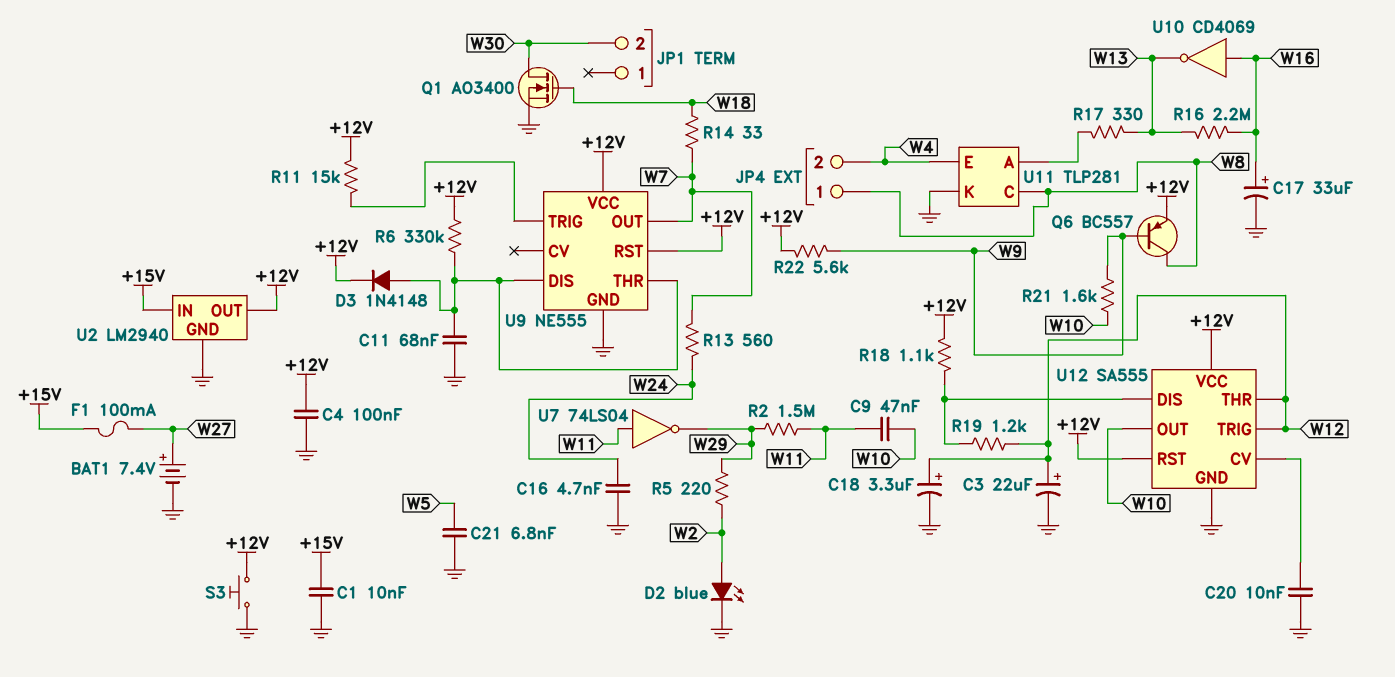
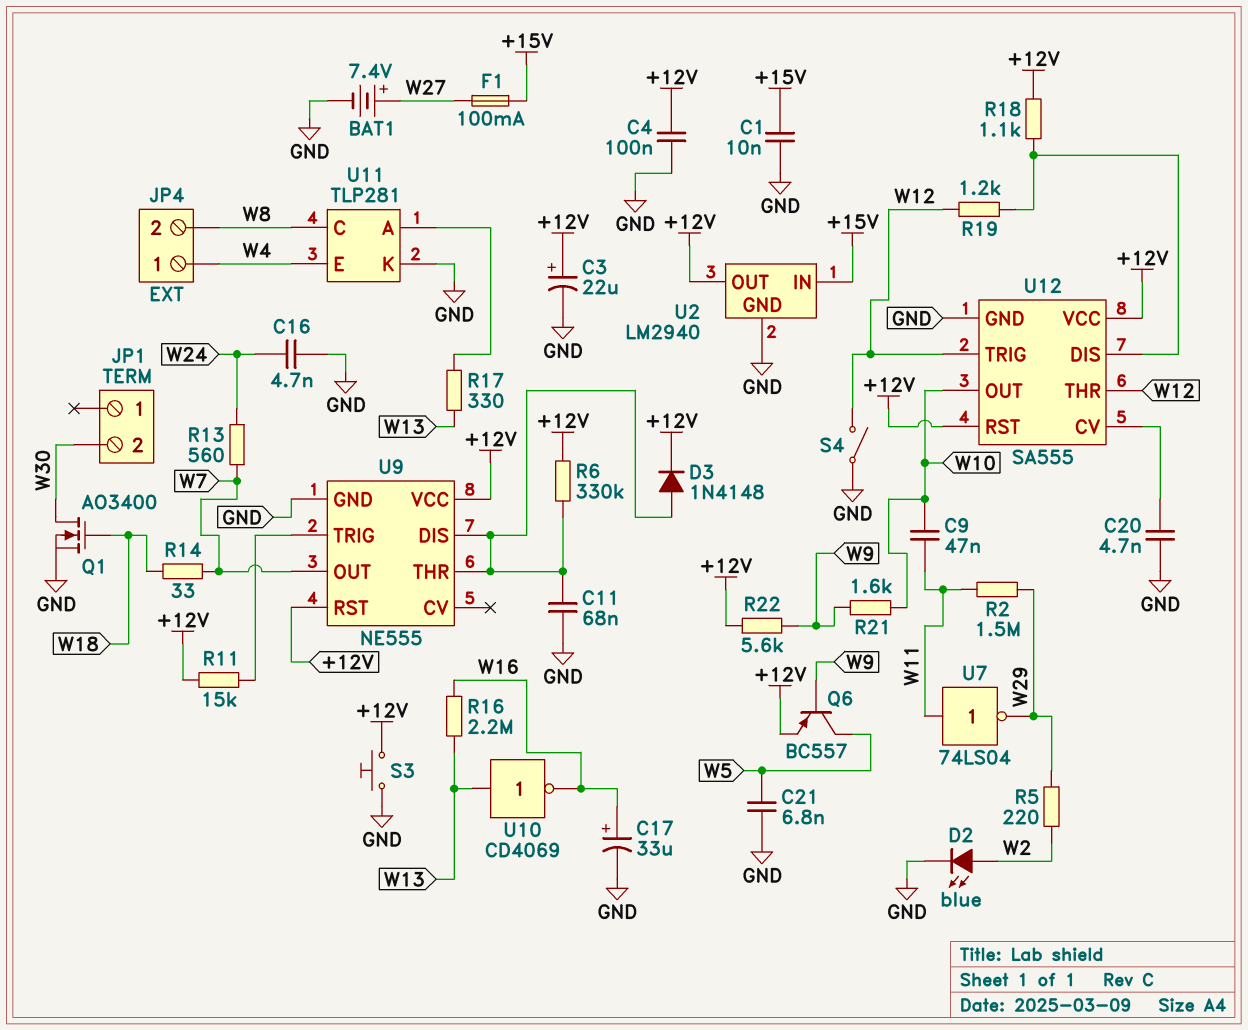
C3: 22uF (plus W12, minus GND) -> 22uF (plus +12V, minus GND)
C18: 3.3uF (plus W12, minus GND) -> none
C20: 10nF (GND, U12/CV) -> 4.7nF (GND, U12/CV)
JP4 pin 1: W8 -> W4
JP4 pin 2: W4 -> W8
Q6: PNP BC557 (B W9, C W8, E +12V) -> PNP BC557 (B W9, C W5, E +12V)
S4: none -> switch (GND, W12)
U10: NOT CD4069 (in W16, out W13) -> NOT CD4069 (in W13, out W16)

